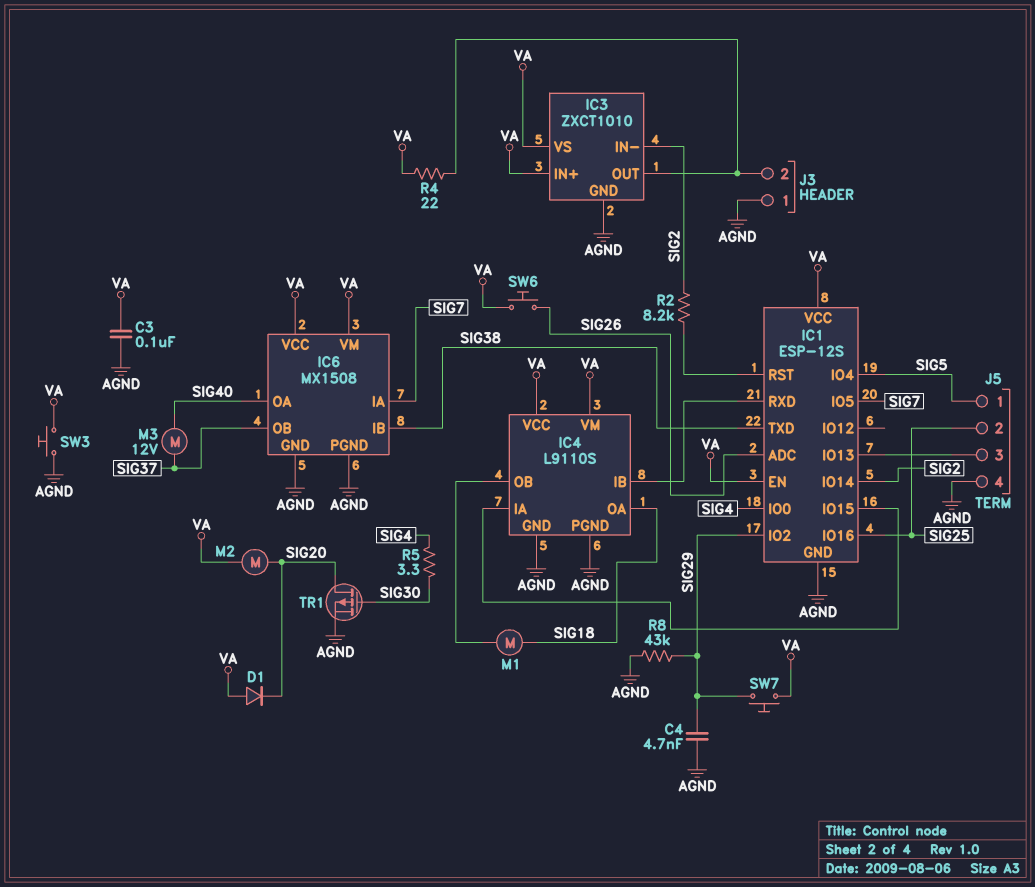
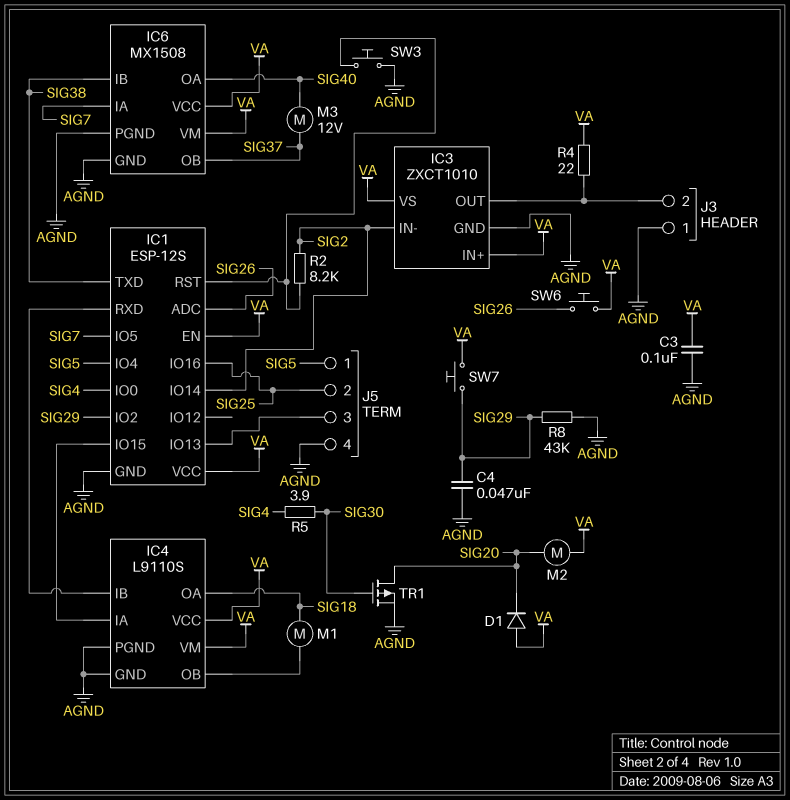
C4: 4.7nF (AGND, SIG29) -> 47nF (AGND, SIG29)
R5: 3.3 (SIG4, SIG30) -> 3.9 (SIG4, SIG30)
SW3: button (AGND, VA) -> button (AGND, IC1/RST)

